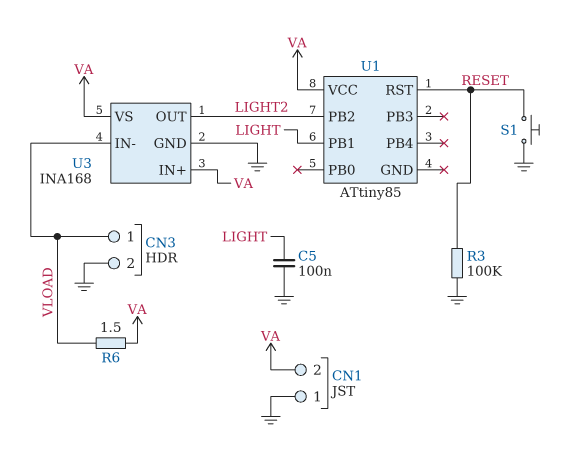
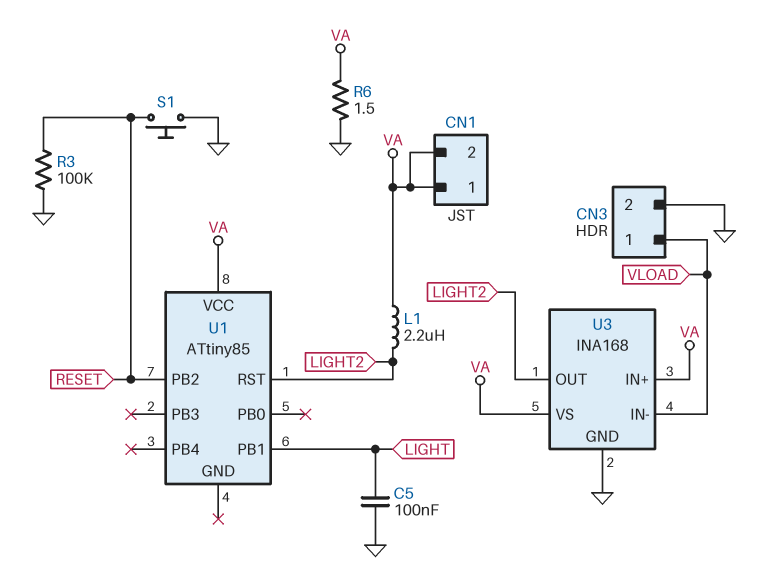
CN1 pin 1: GND -> VA
L1: none -> 2.2uH (LIGHT2, VA)
R6: 1.5 (VA, VLOAD) -> 1.5 (GND, VA)
U1 pin PB2: LIGHT2 -> RESET
U1 pin RST: RESET -> LIGHT2

